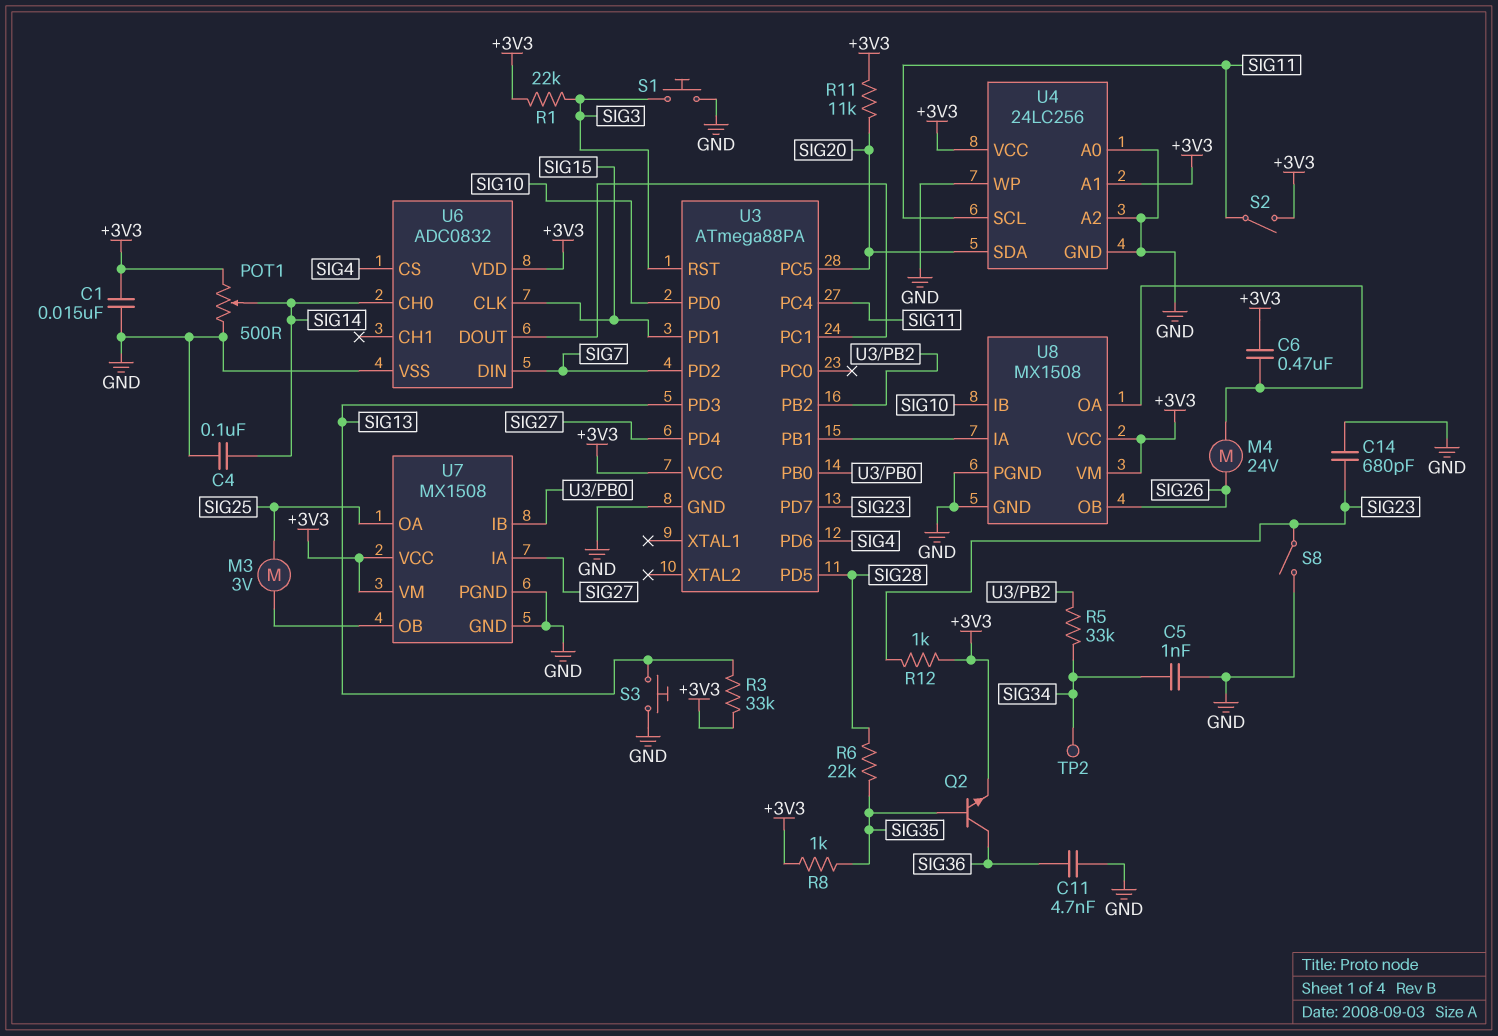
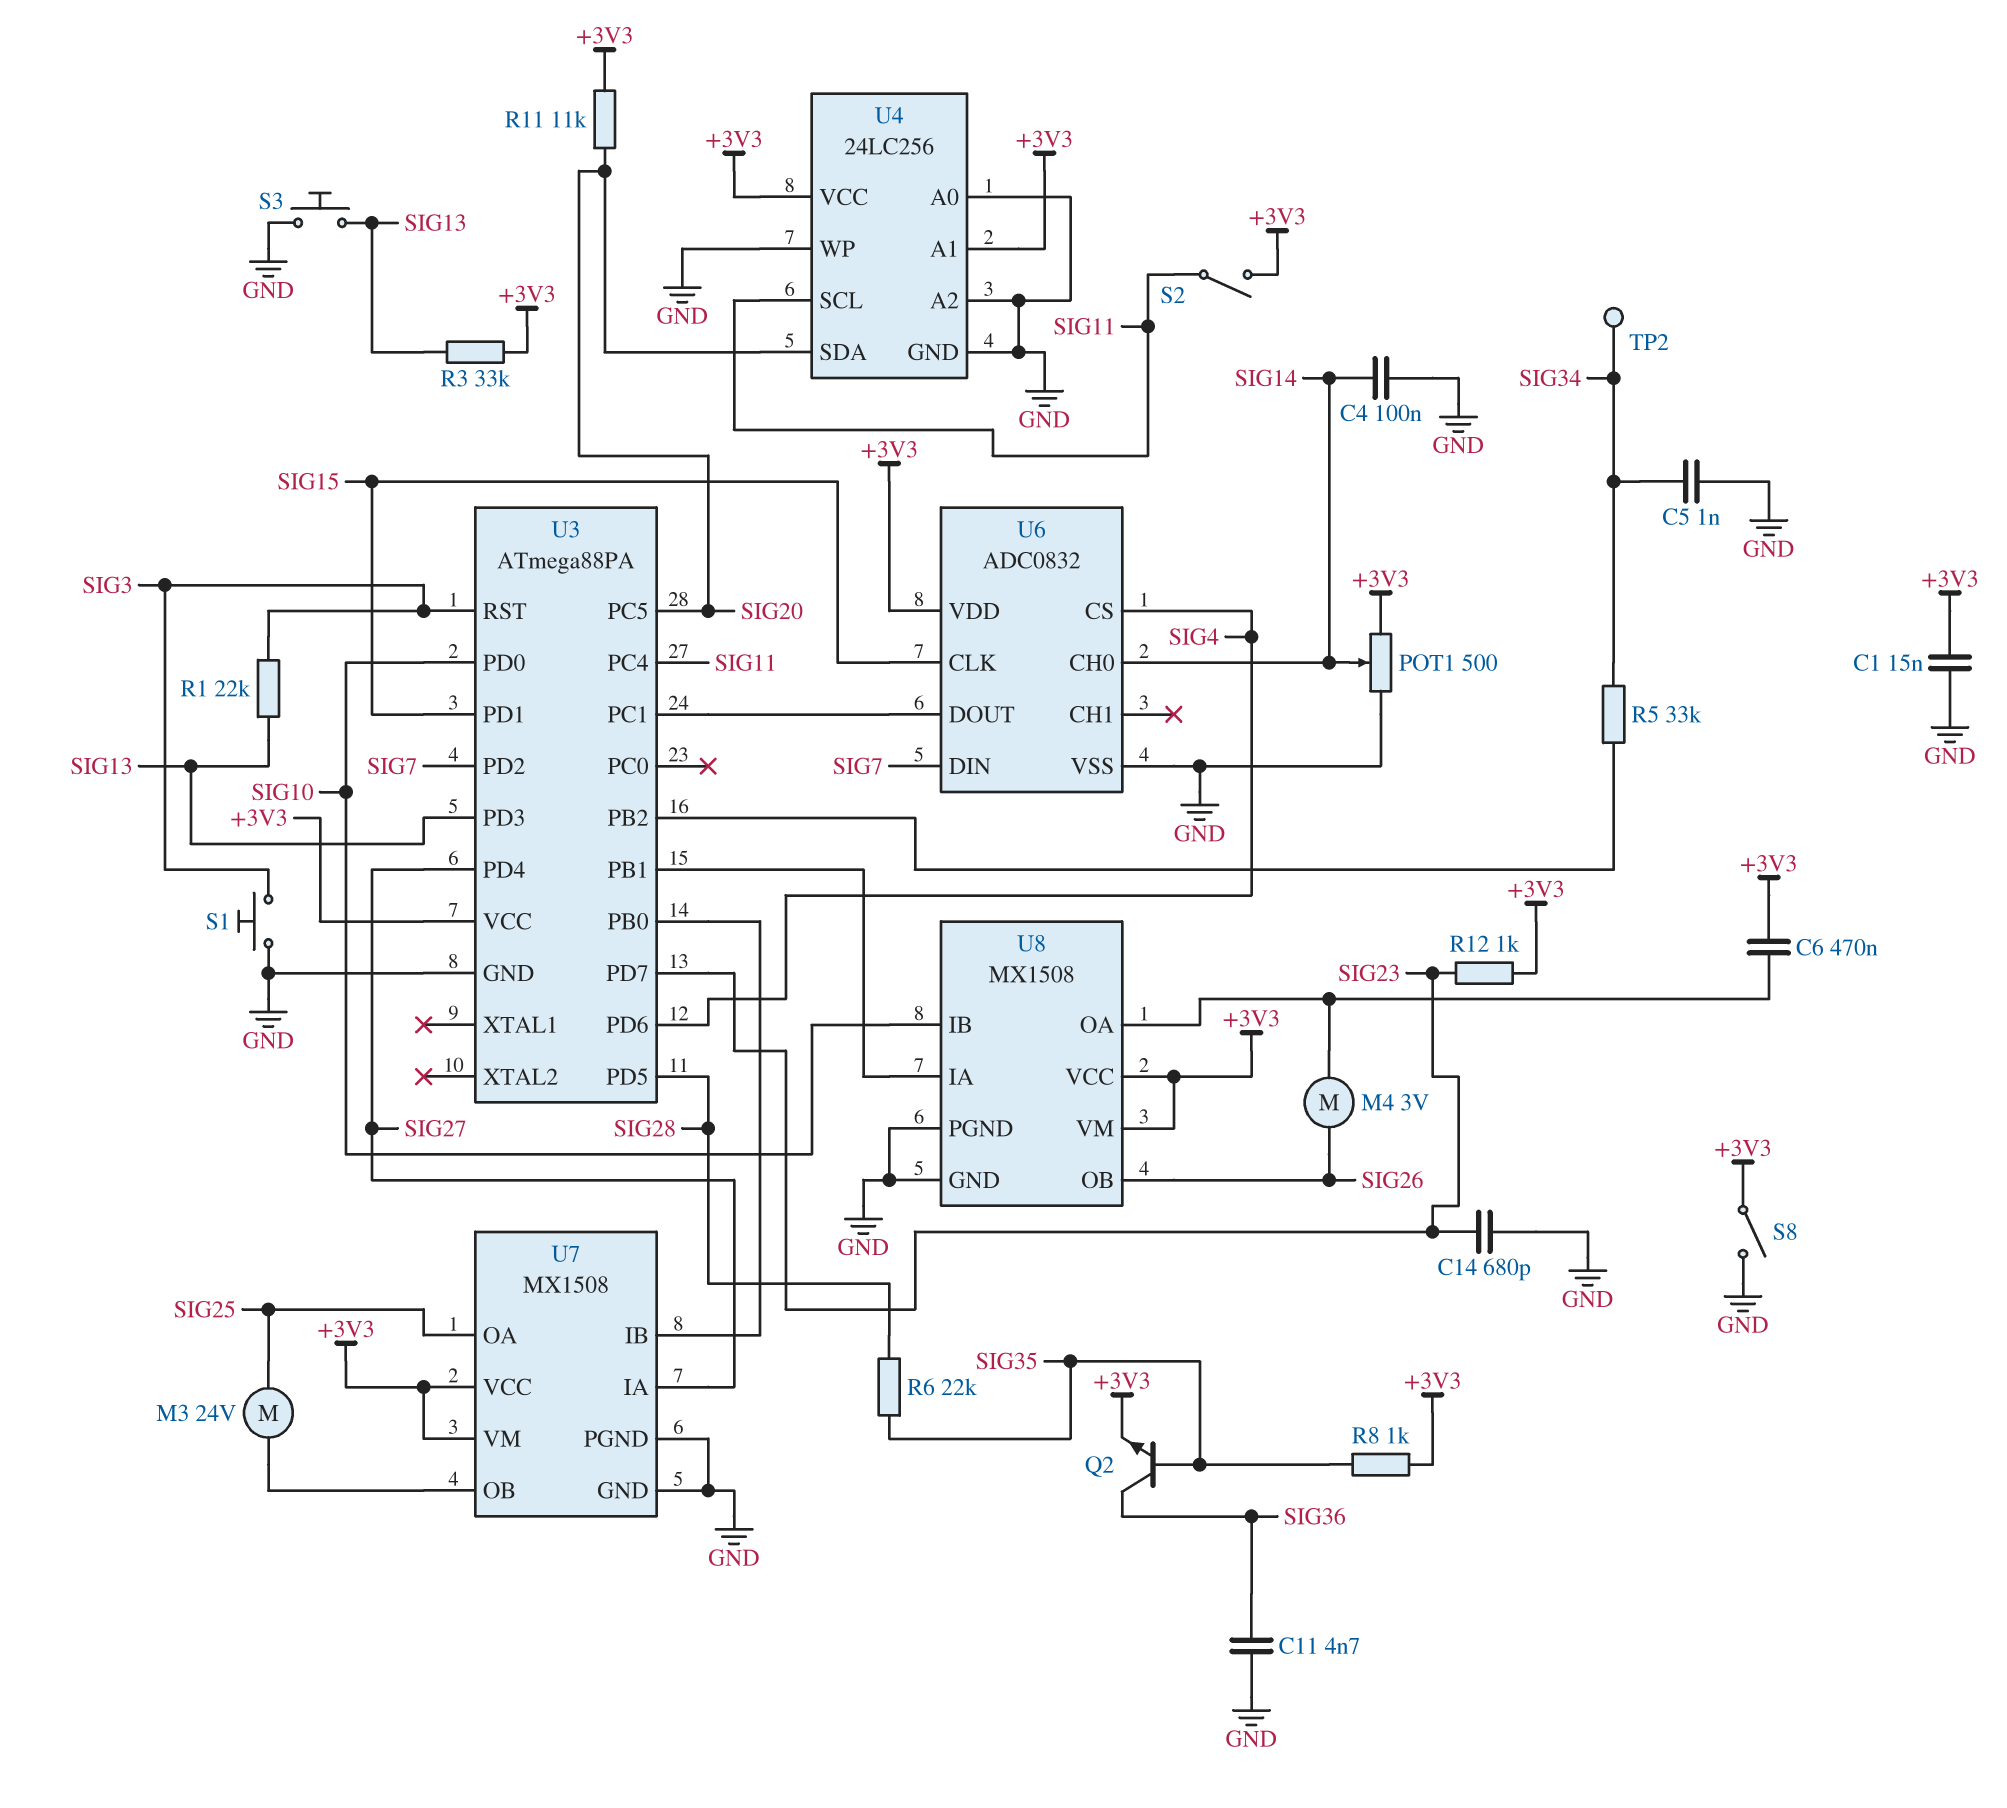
M3: motor 3V (SIG25, U7/OB) -> motor 24V (SIG25, U7/OB)
M4: motor 24V (SIG26, U8/OA) -> motor 3V (SIG26, U8/OA)
R1: 22k (+3V3, SIG3) -> 22k (SIG3, SIG13)
S8: switch (GND, SIG23) -> switch (+3V3, GND)

